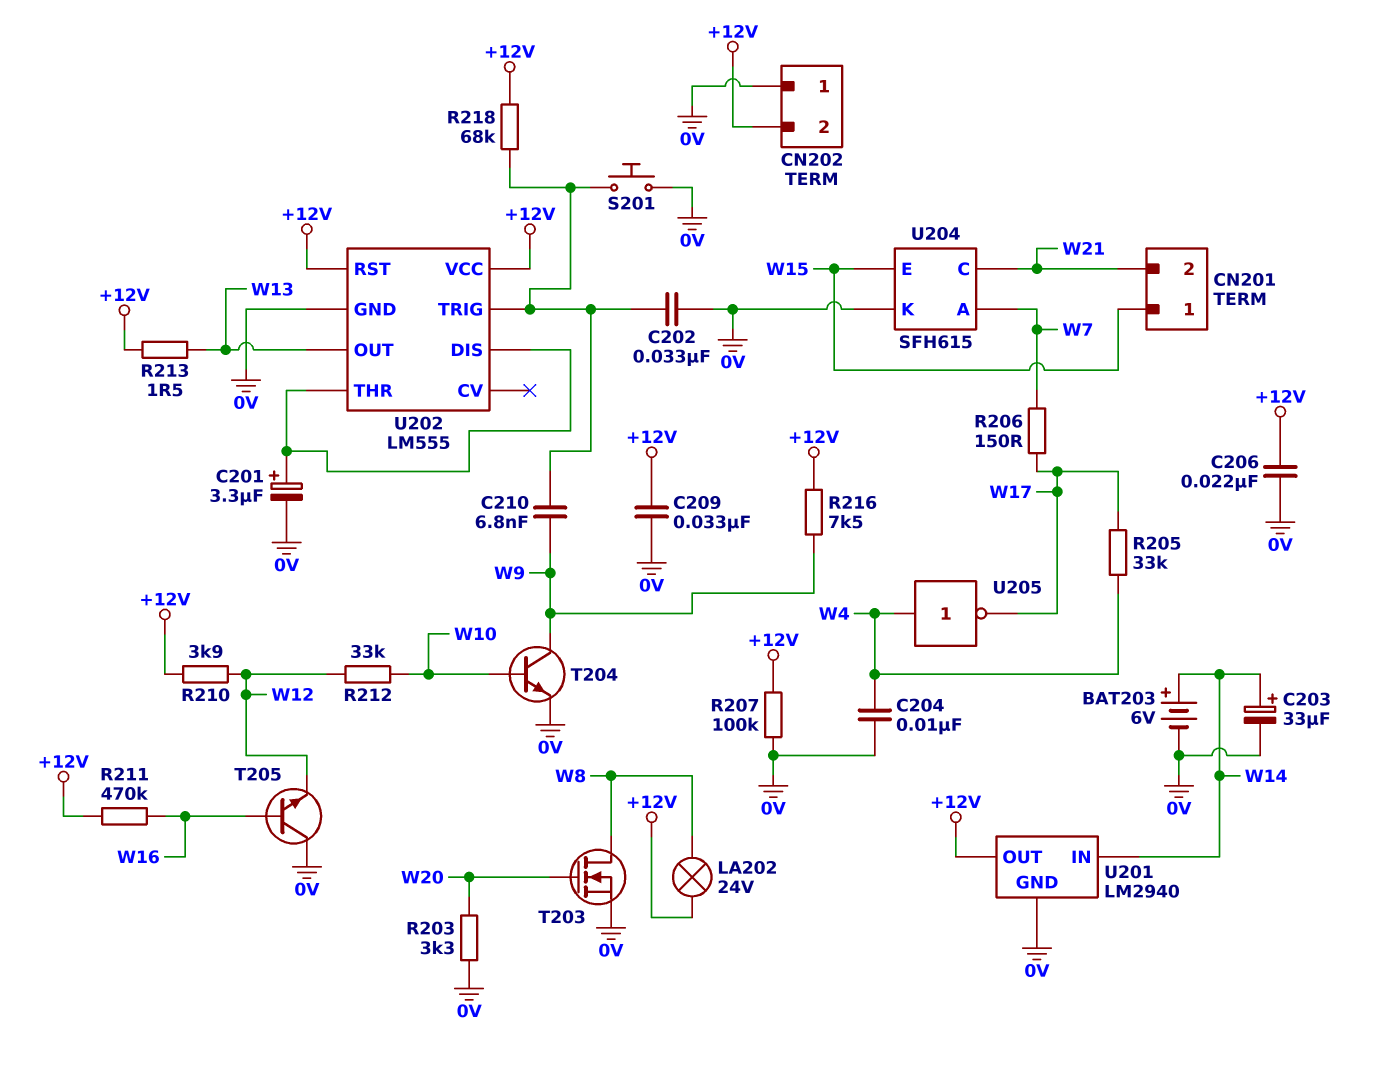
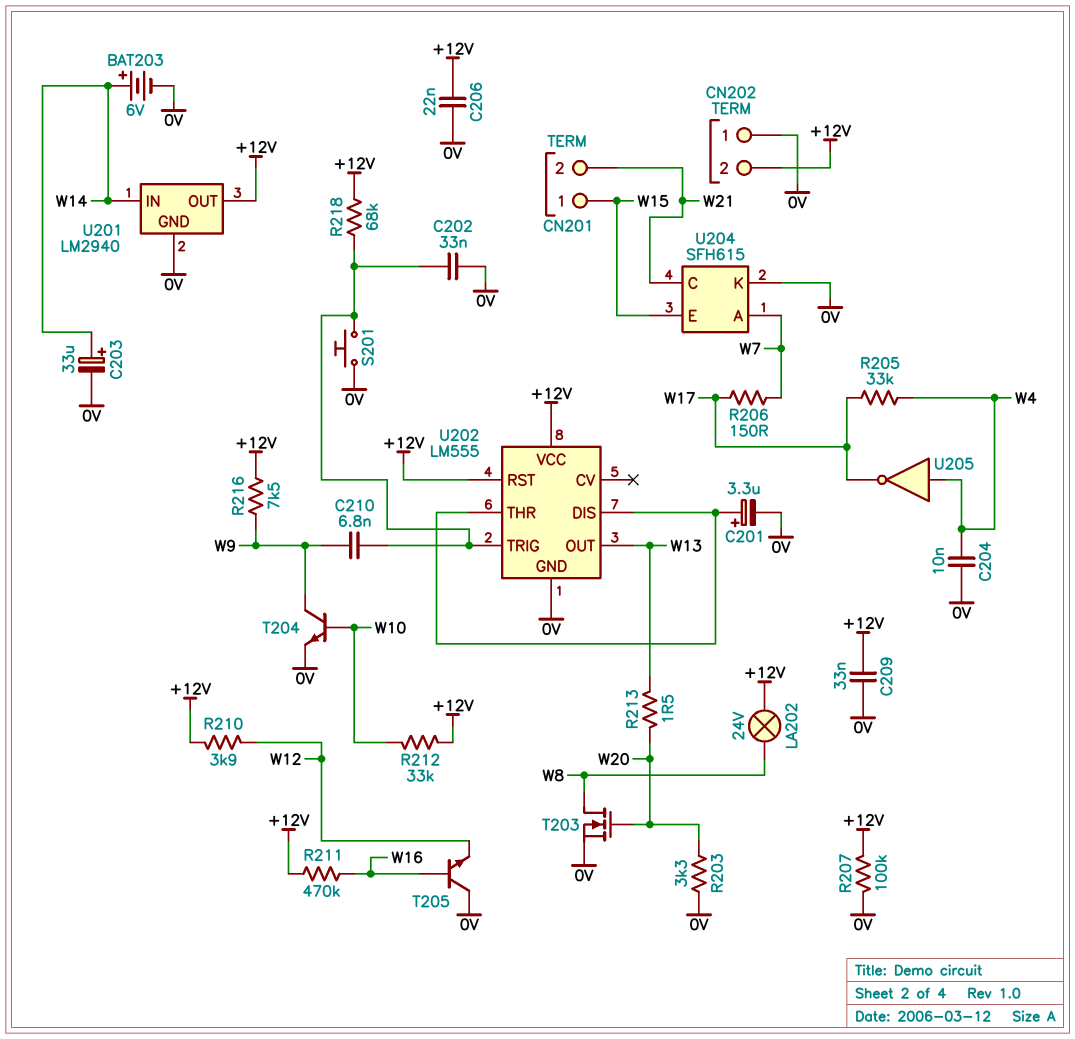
R212: 33k (W10, W12) -> 33k (+12V, W10)
R213: 1.5 (+12V, W13) -> 1.5 (W13, W20)

